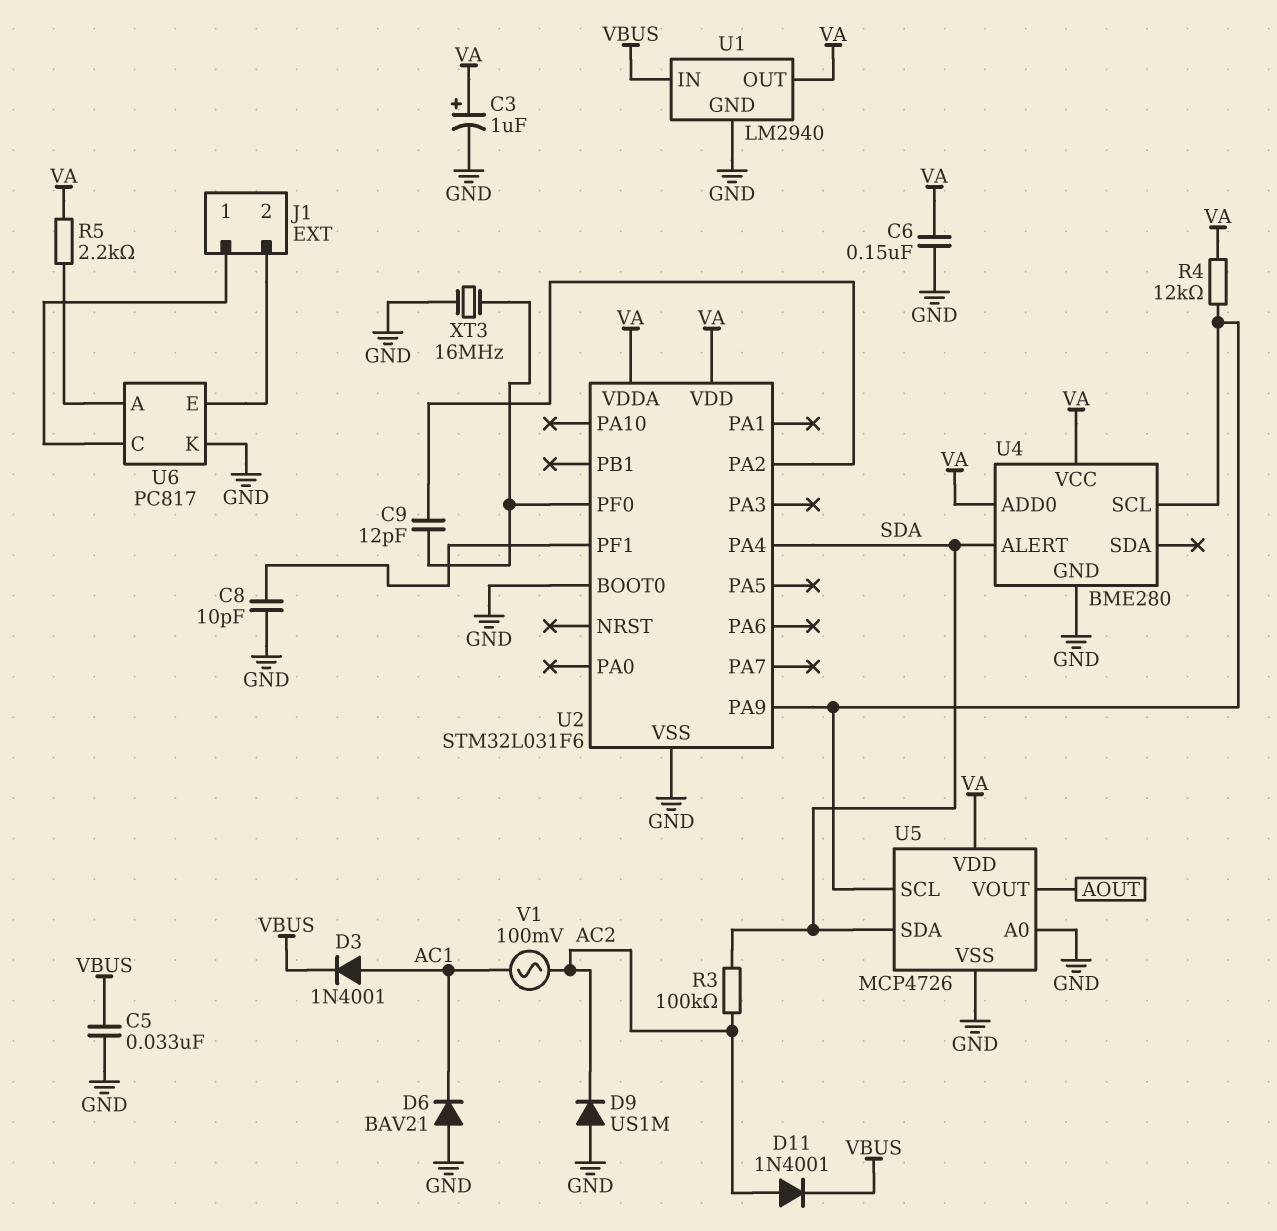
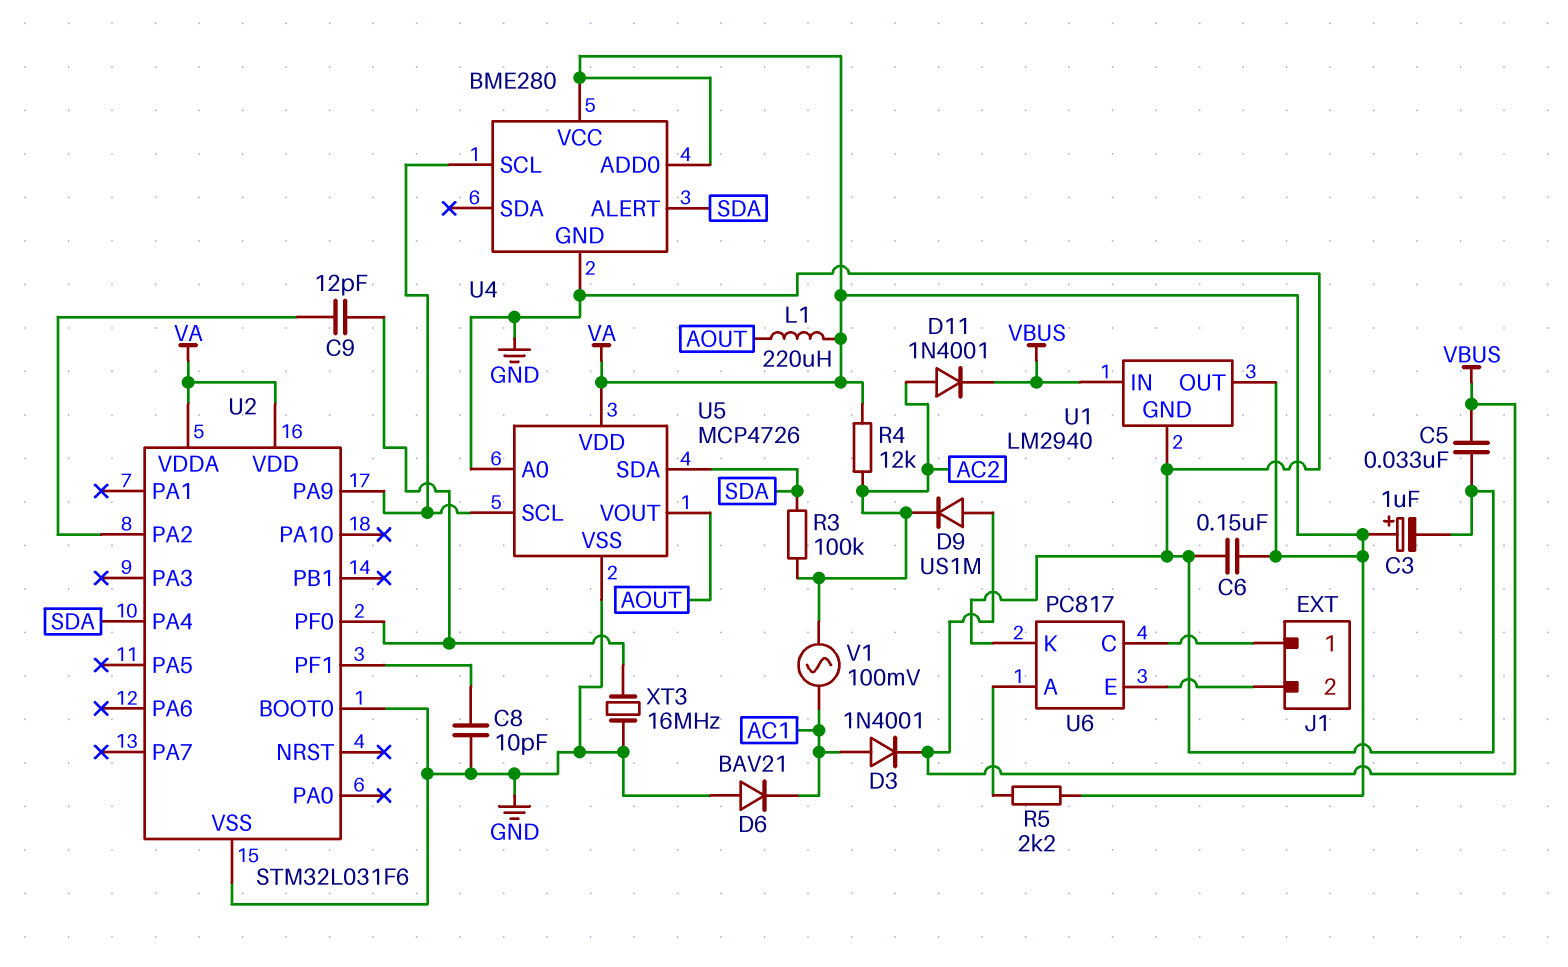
D9: diode US1M (A GND, K AC2) -> diode US1M (A VBUS, K AC2)
L1: none -> 220uH (AOUT, VA)
R4: 12k (U2/PA9, VA) -> 12k (AC2, VA)

